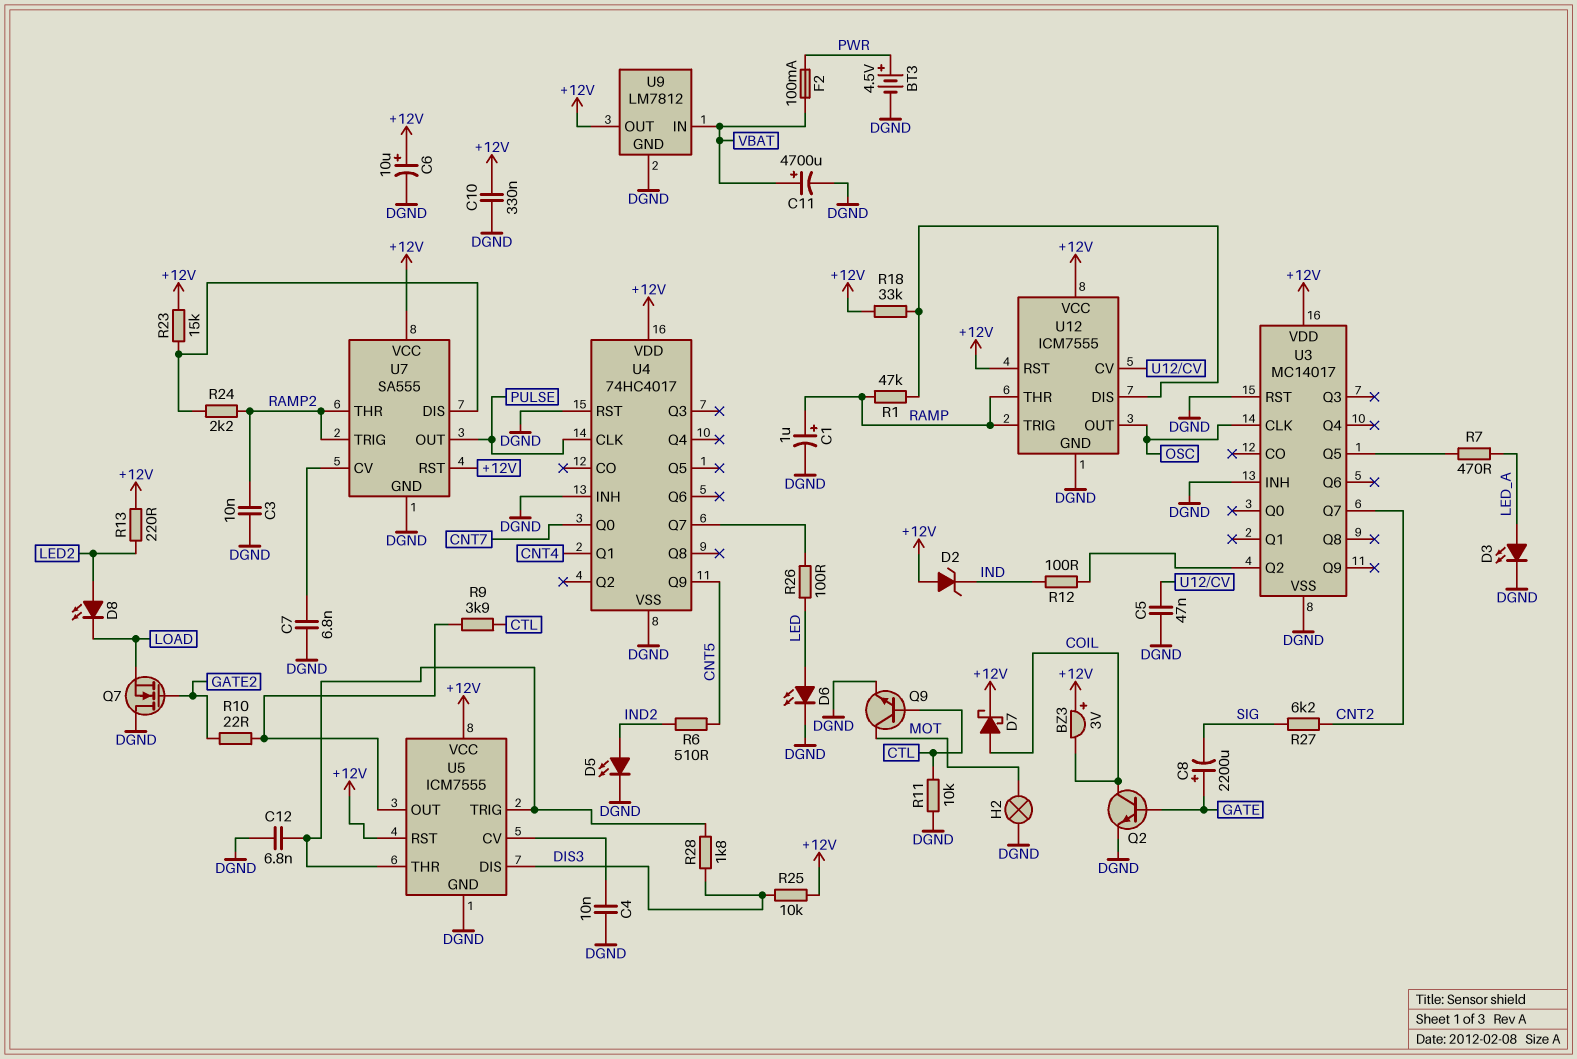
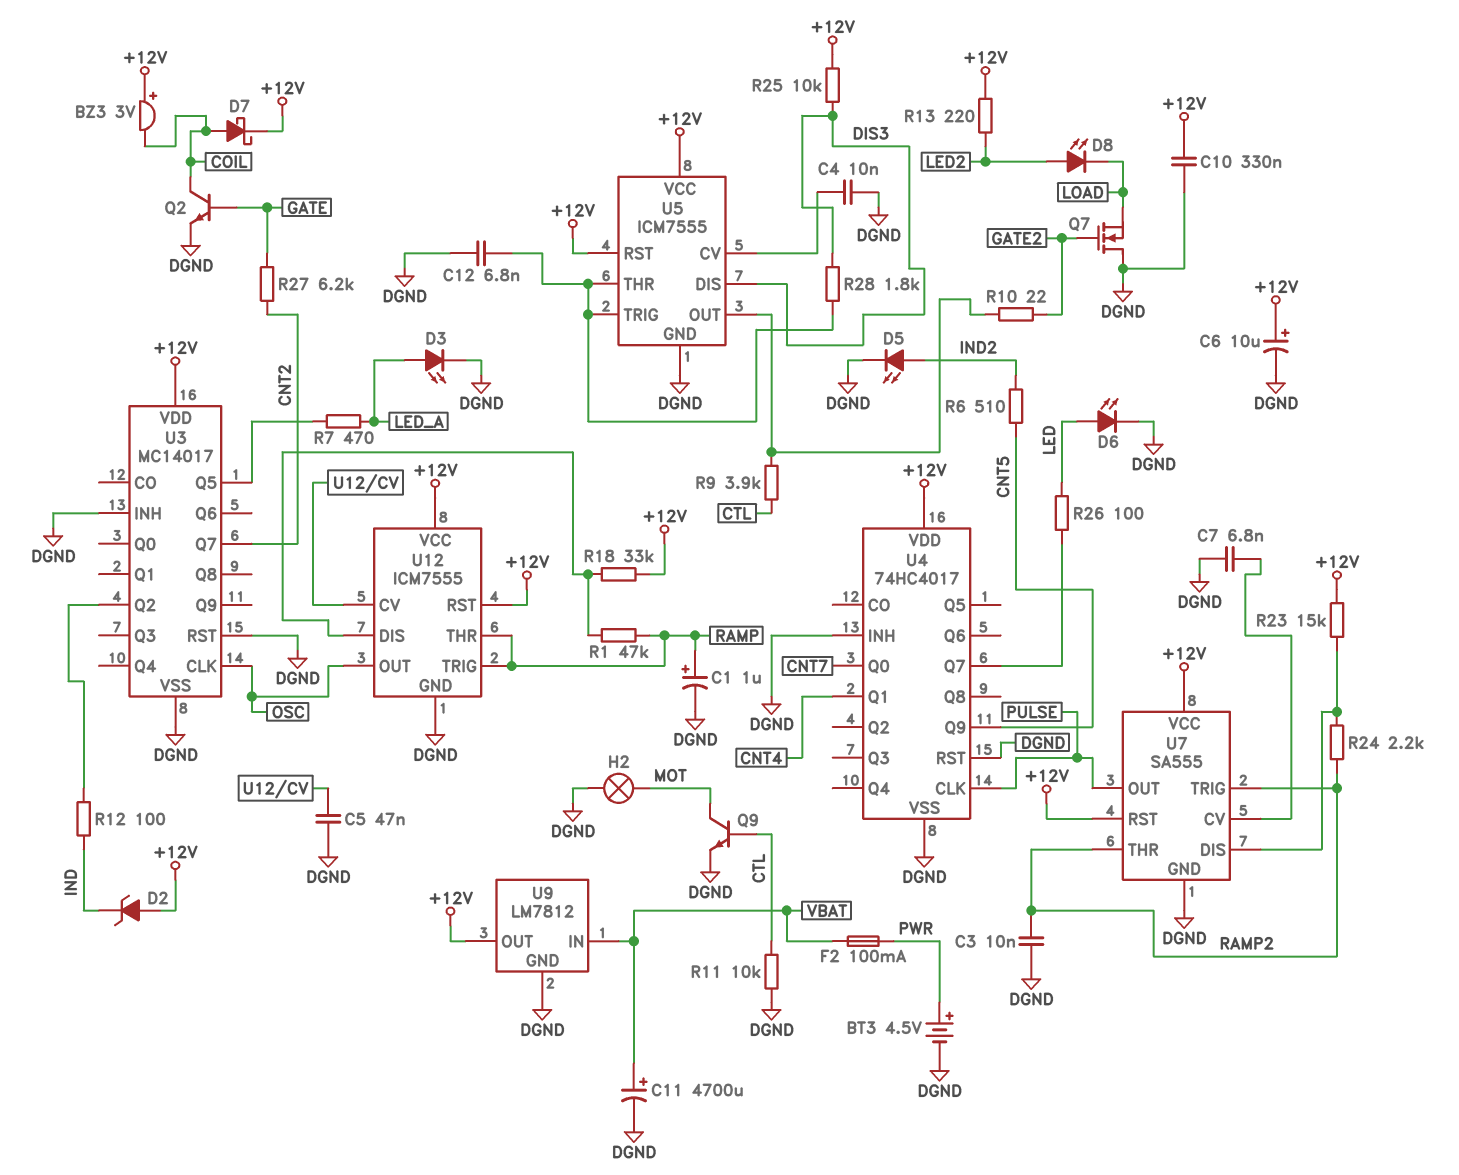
C8: 2200uF (plus GATE, minus SIG) -> none
R27: 6.2k (CNT2, SIG) -> 6.2k (CNT2, GATE)

